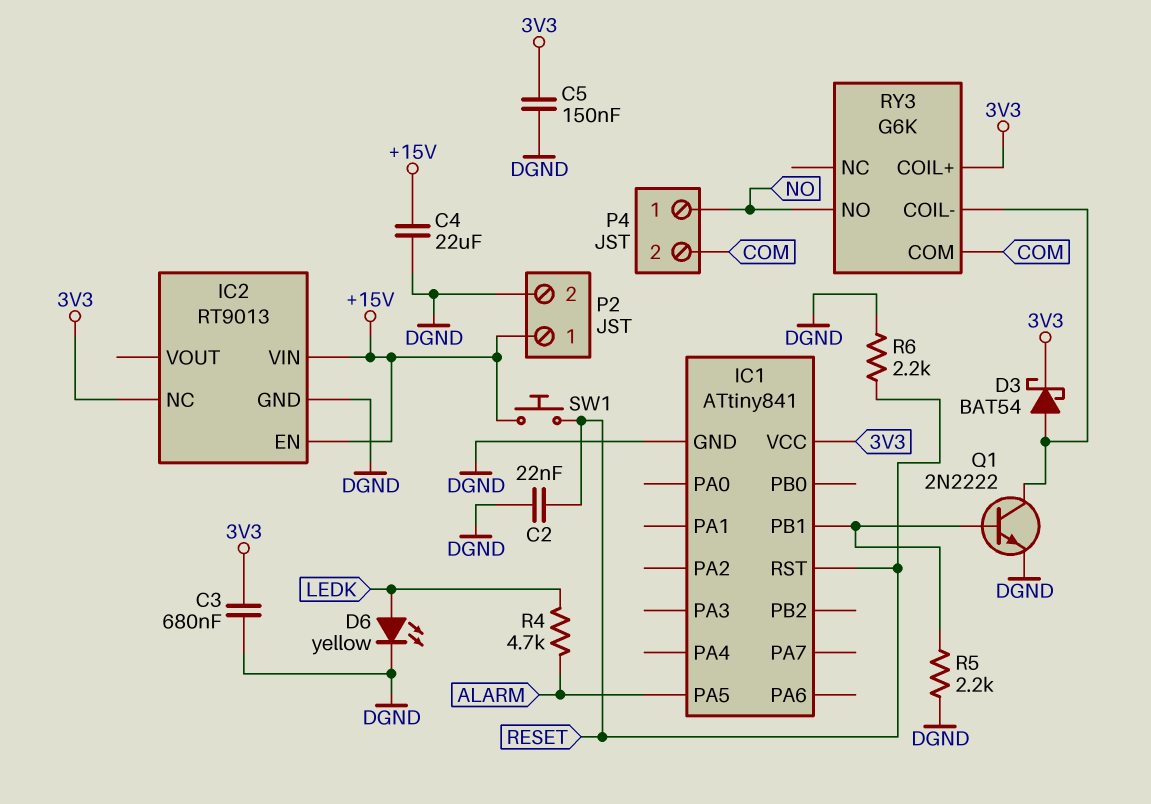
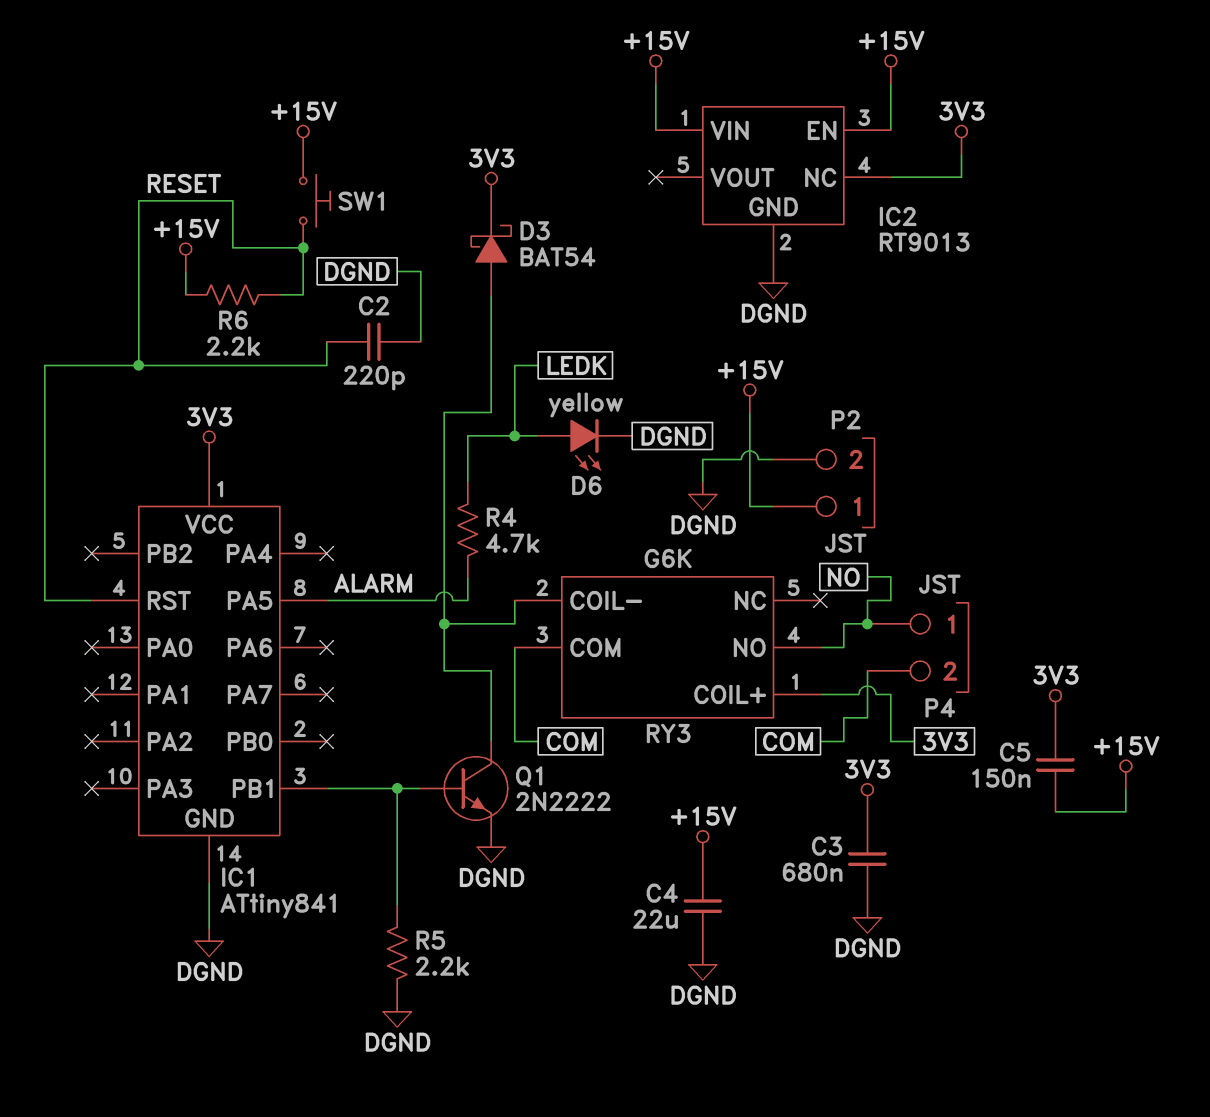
C2: 22nF (DGND, RESET) -> 220pF (DGND, RESET)
C5: 150nF (3V3, DGND) -> 150nF (+15V, 3V3)
R6: 2.2k (DGND, RESET) -> 2.2k (+15V, RESET)

